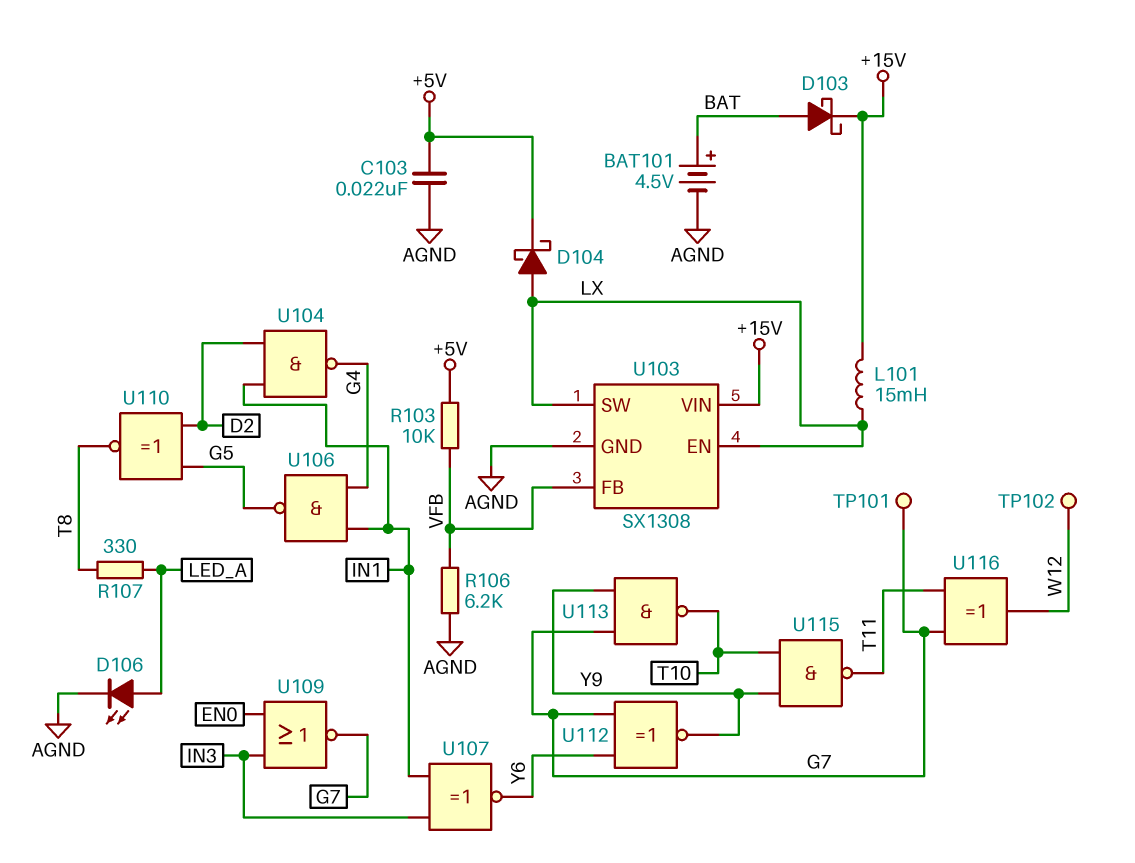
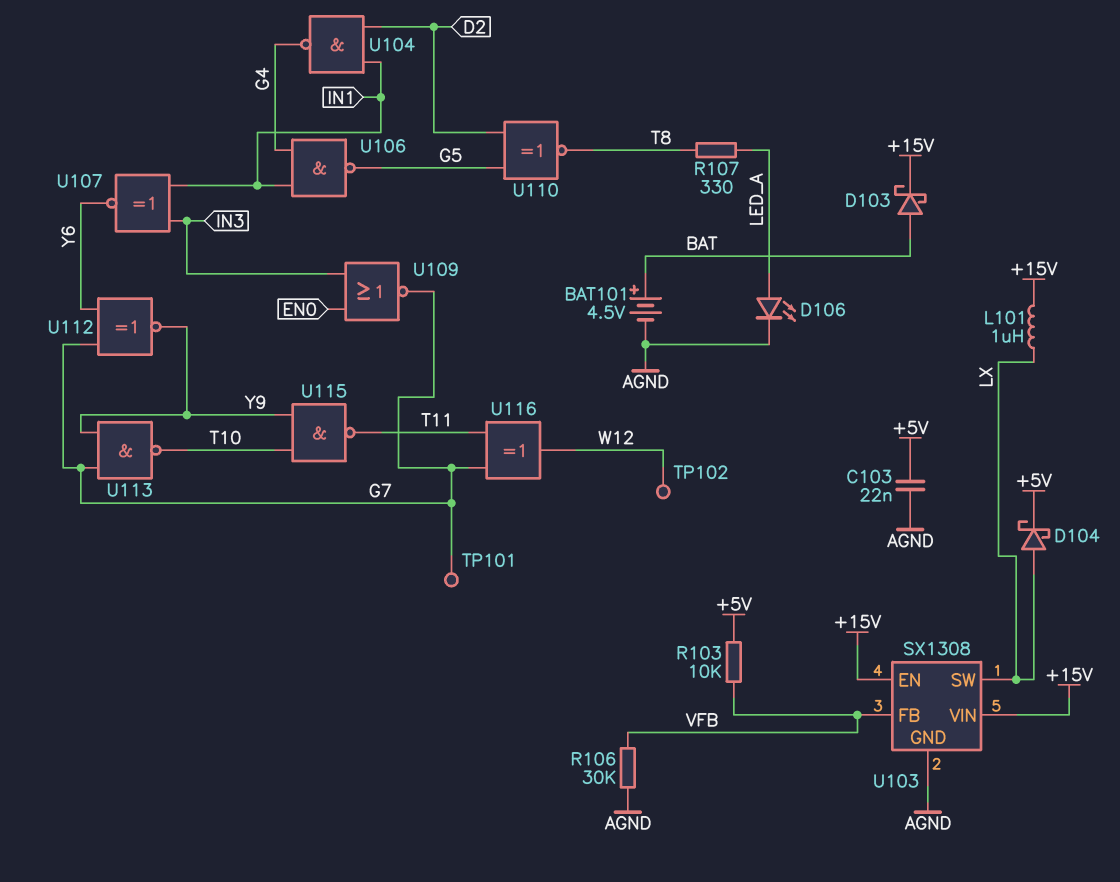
L101: 15mH (+15V, LX) -> 1uH (+15V, LX)
R106: 6.2k (AGND, VFB) -> 30k (AGND, VFB)
U103 pin EN: LX -> +15V

